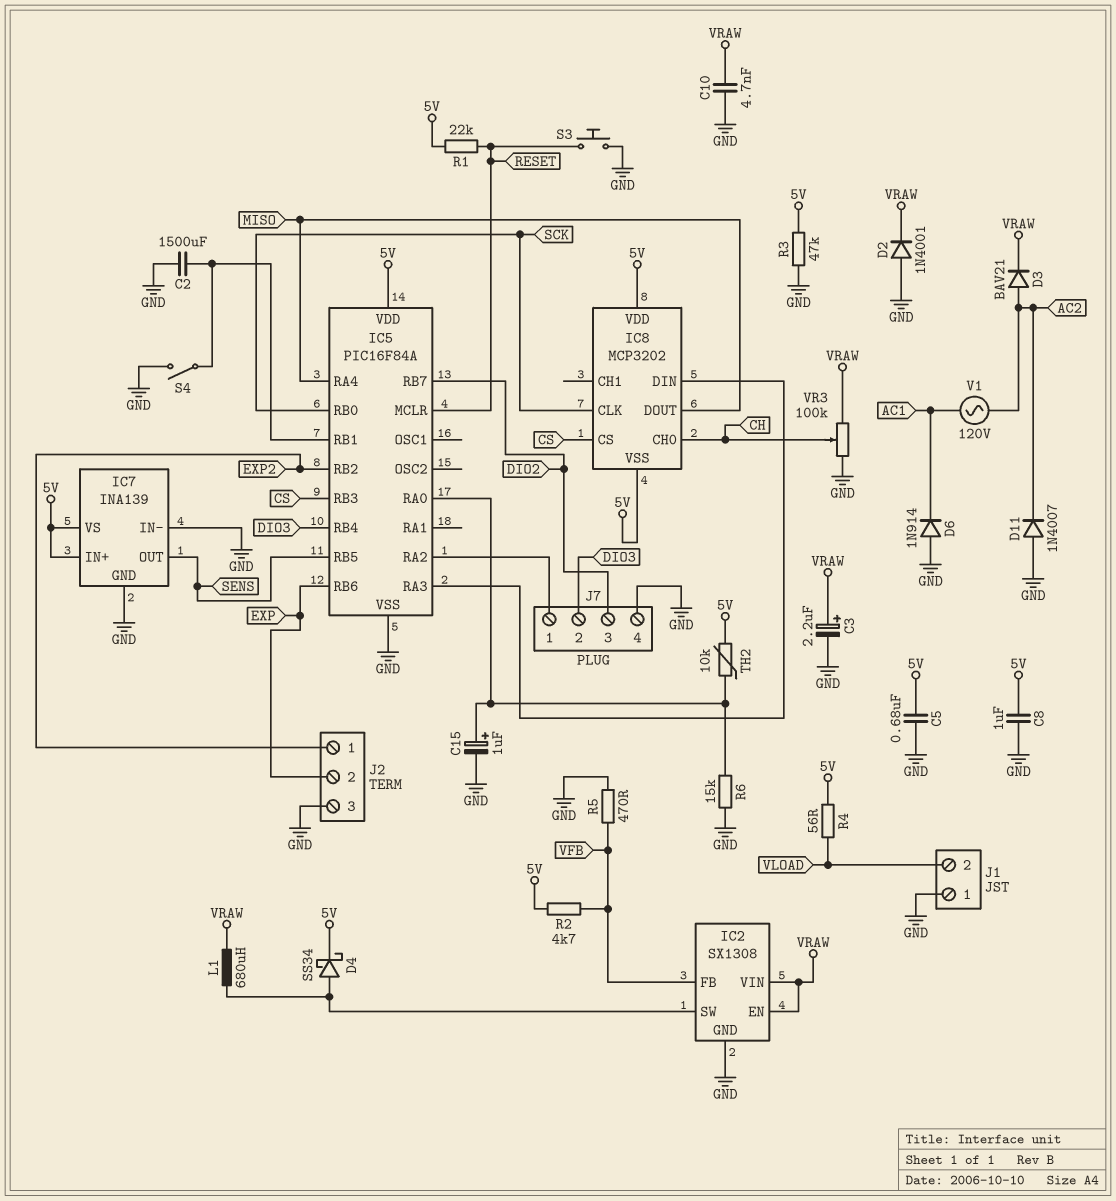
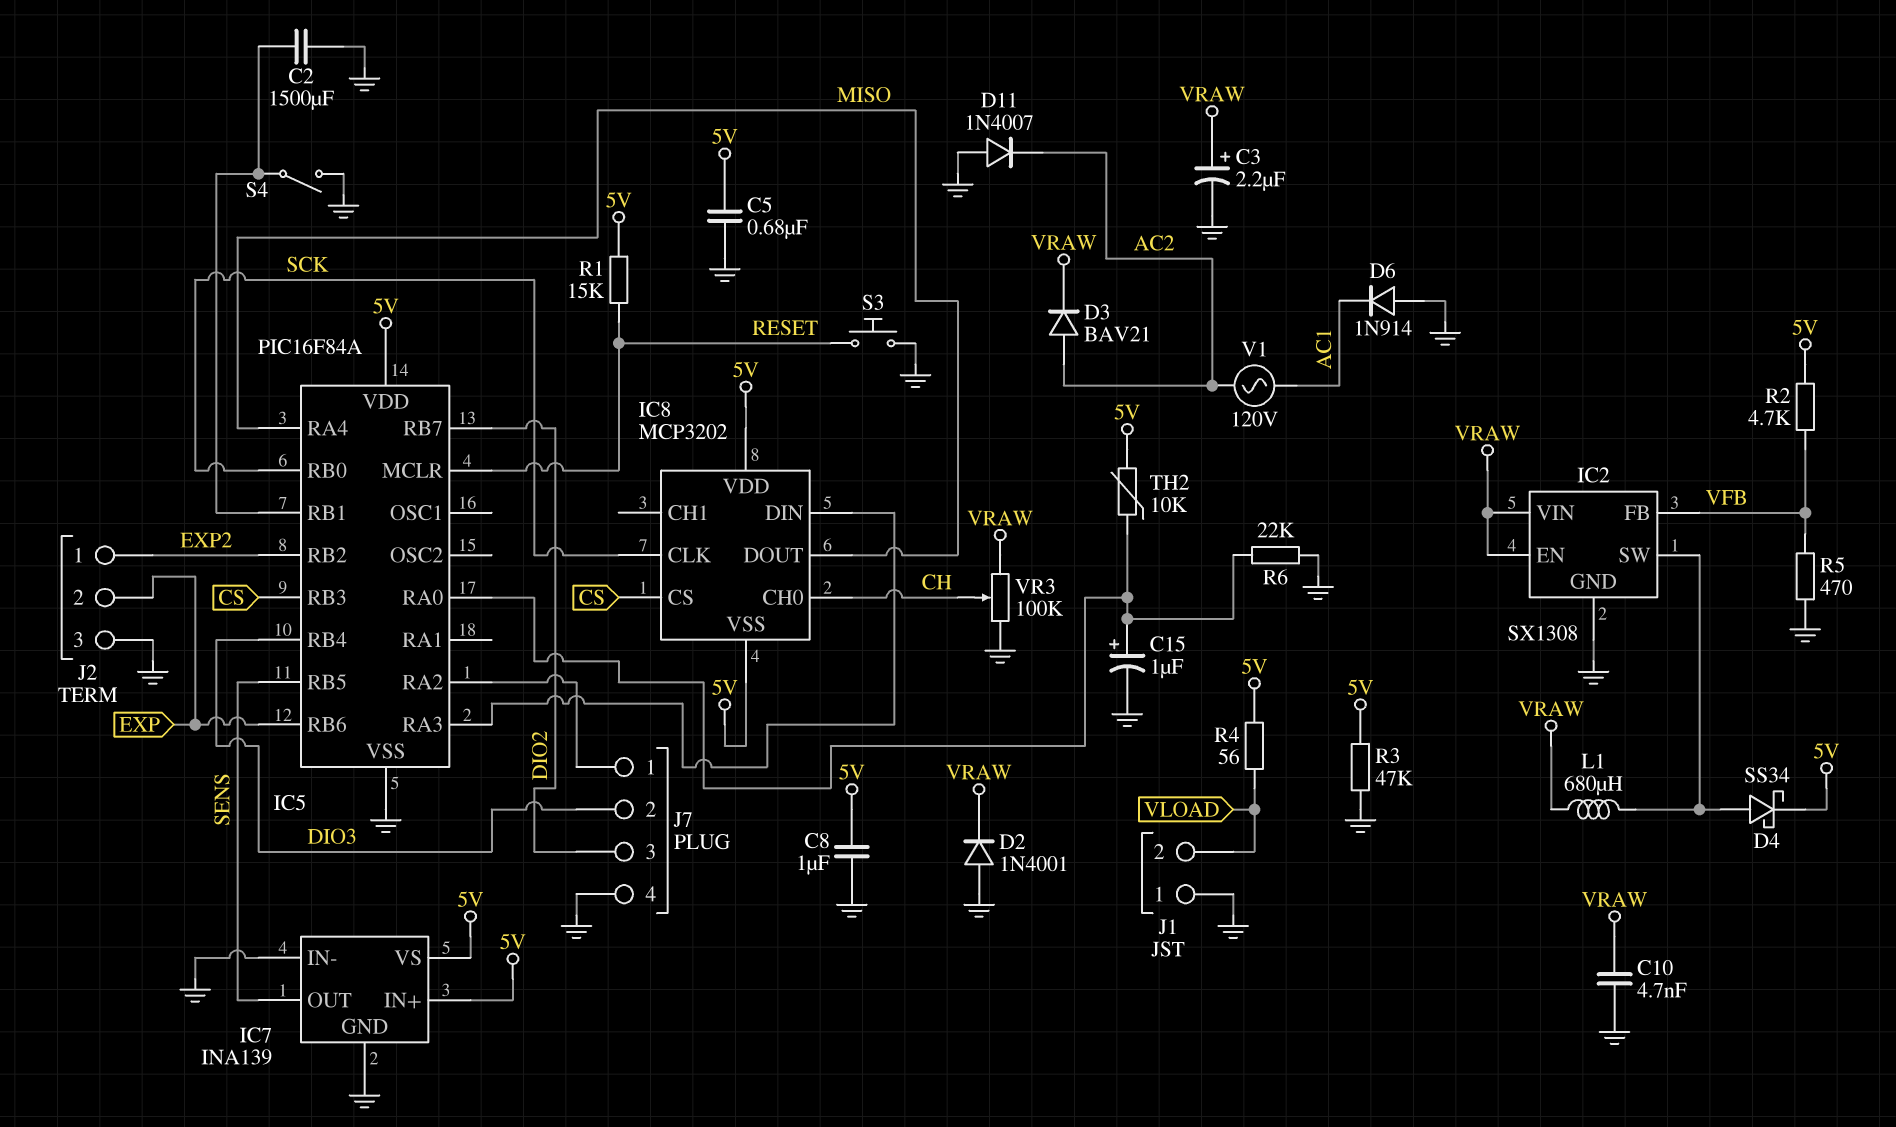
R1: 22k (5V, RESET) -> 15k (5V, RESET)
R6: 15k (GND, IC5/RA0) -> 22k (GND, IC5/RA0)

